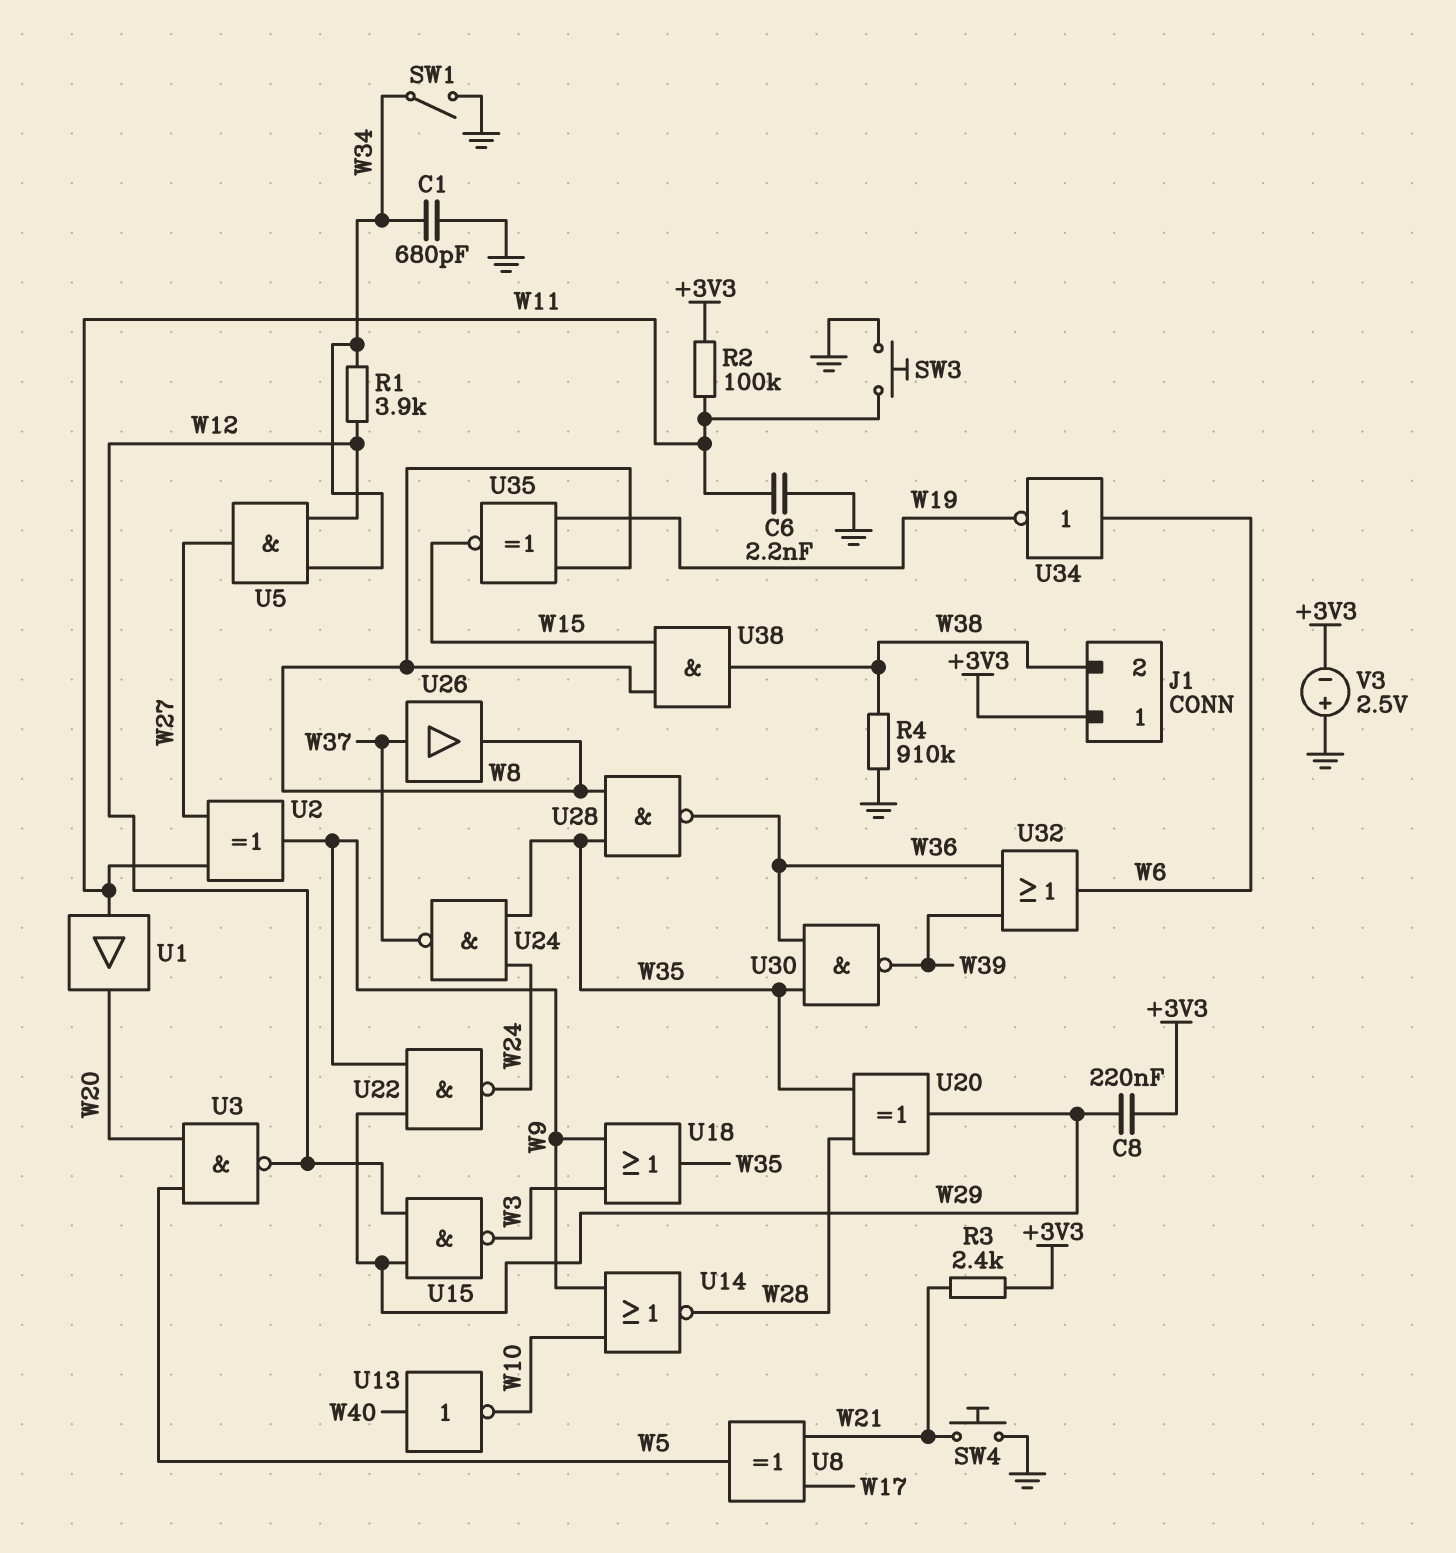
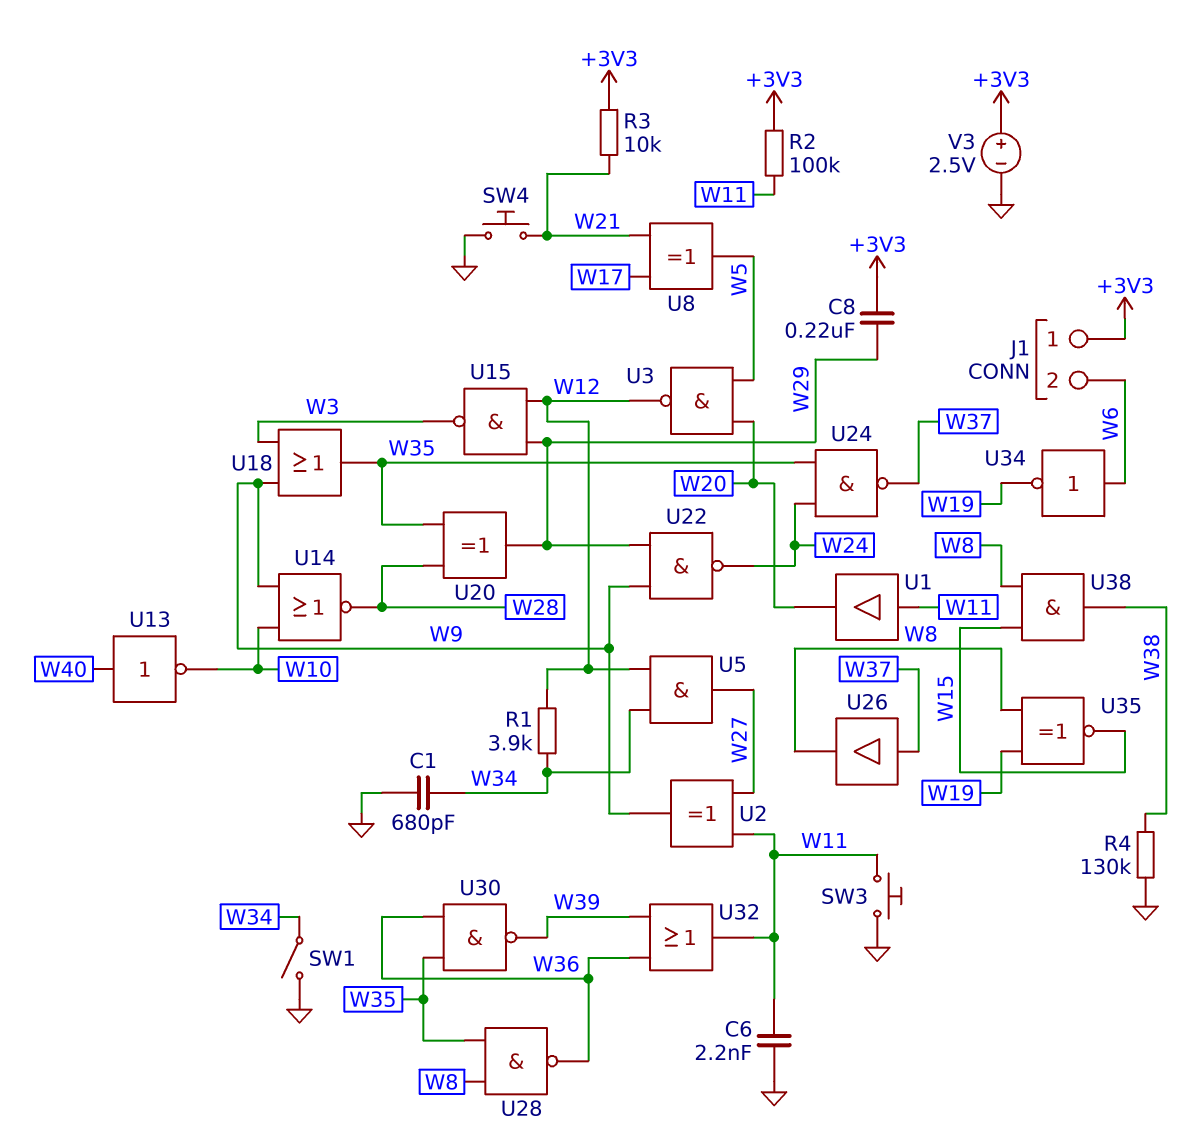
J1 pin 2: W38 -> W6
R3: 2.4k (+3V3, W21) -> 10k (+3V3, W21)
R4: 910k (GND, W38) -> 130k (GND, W38)
U32: OR (in W36, in W39, out W6) -> OR (in W36, in W39, out W11)
V3: 2.5V (plus GND, minus +3V3) -> 2.5V (plus +3V3, minus GND)

